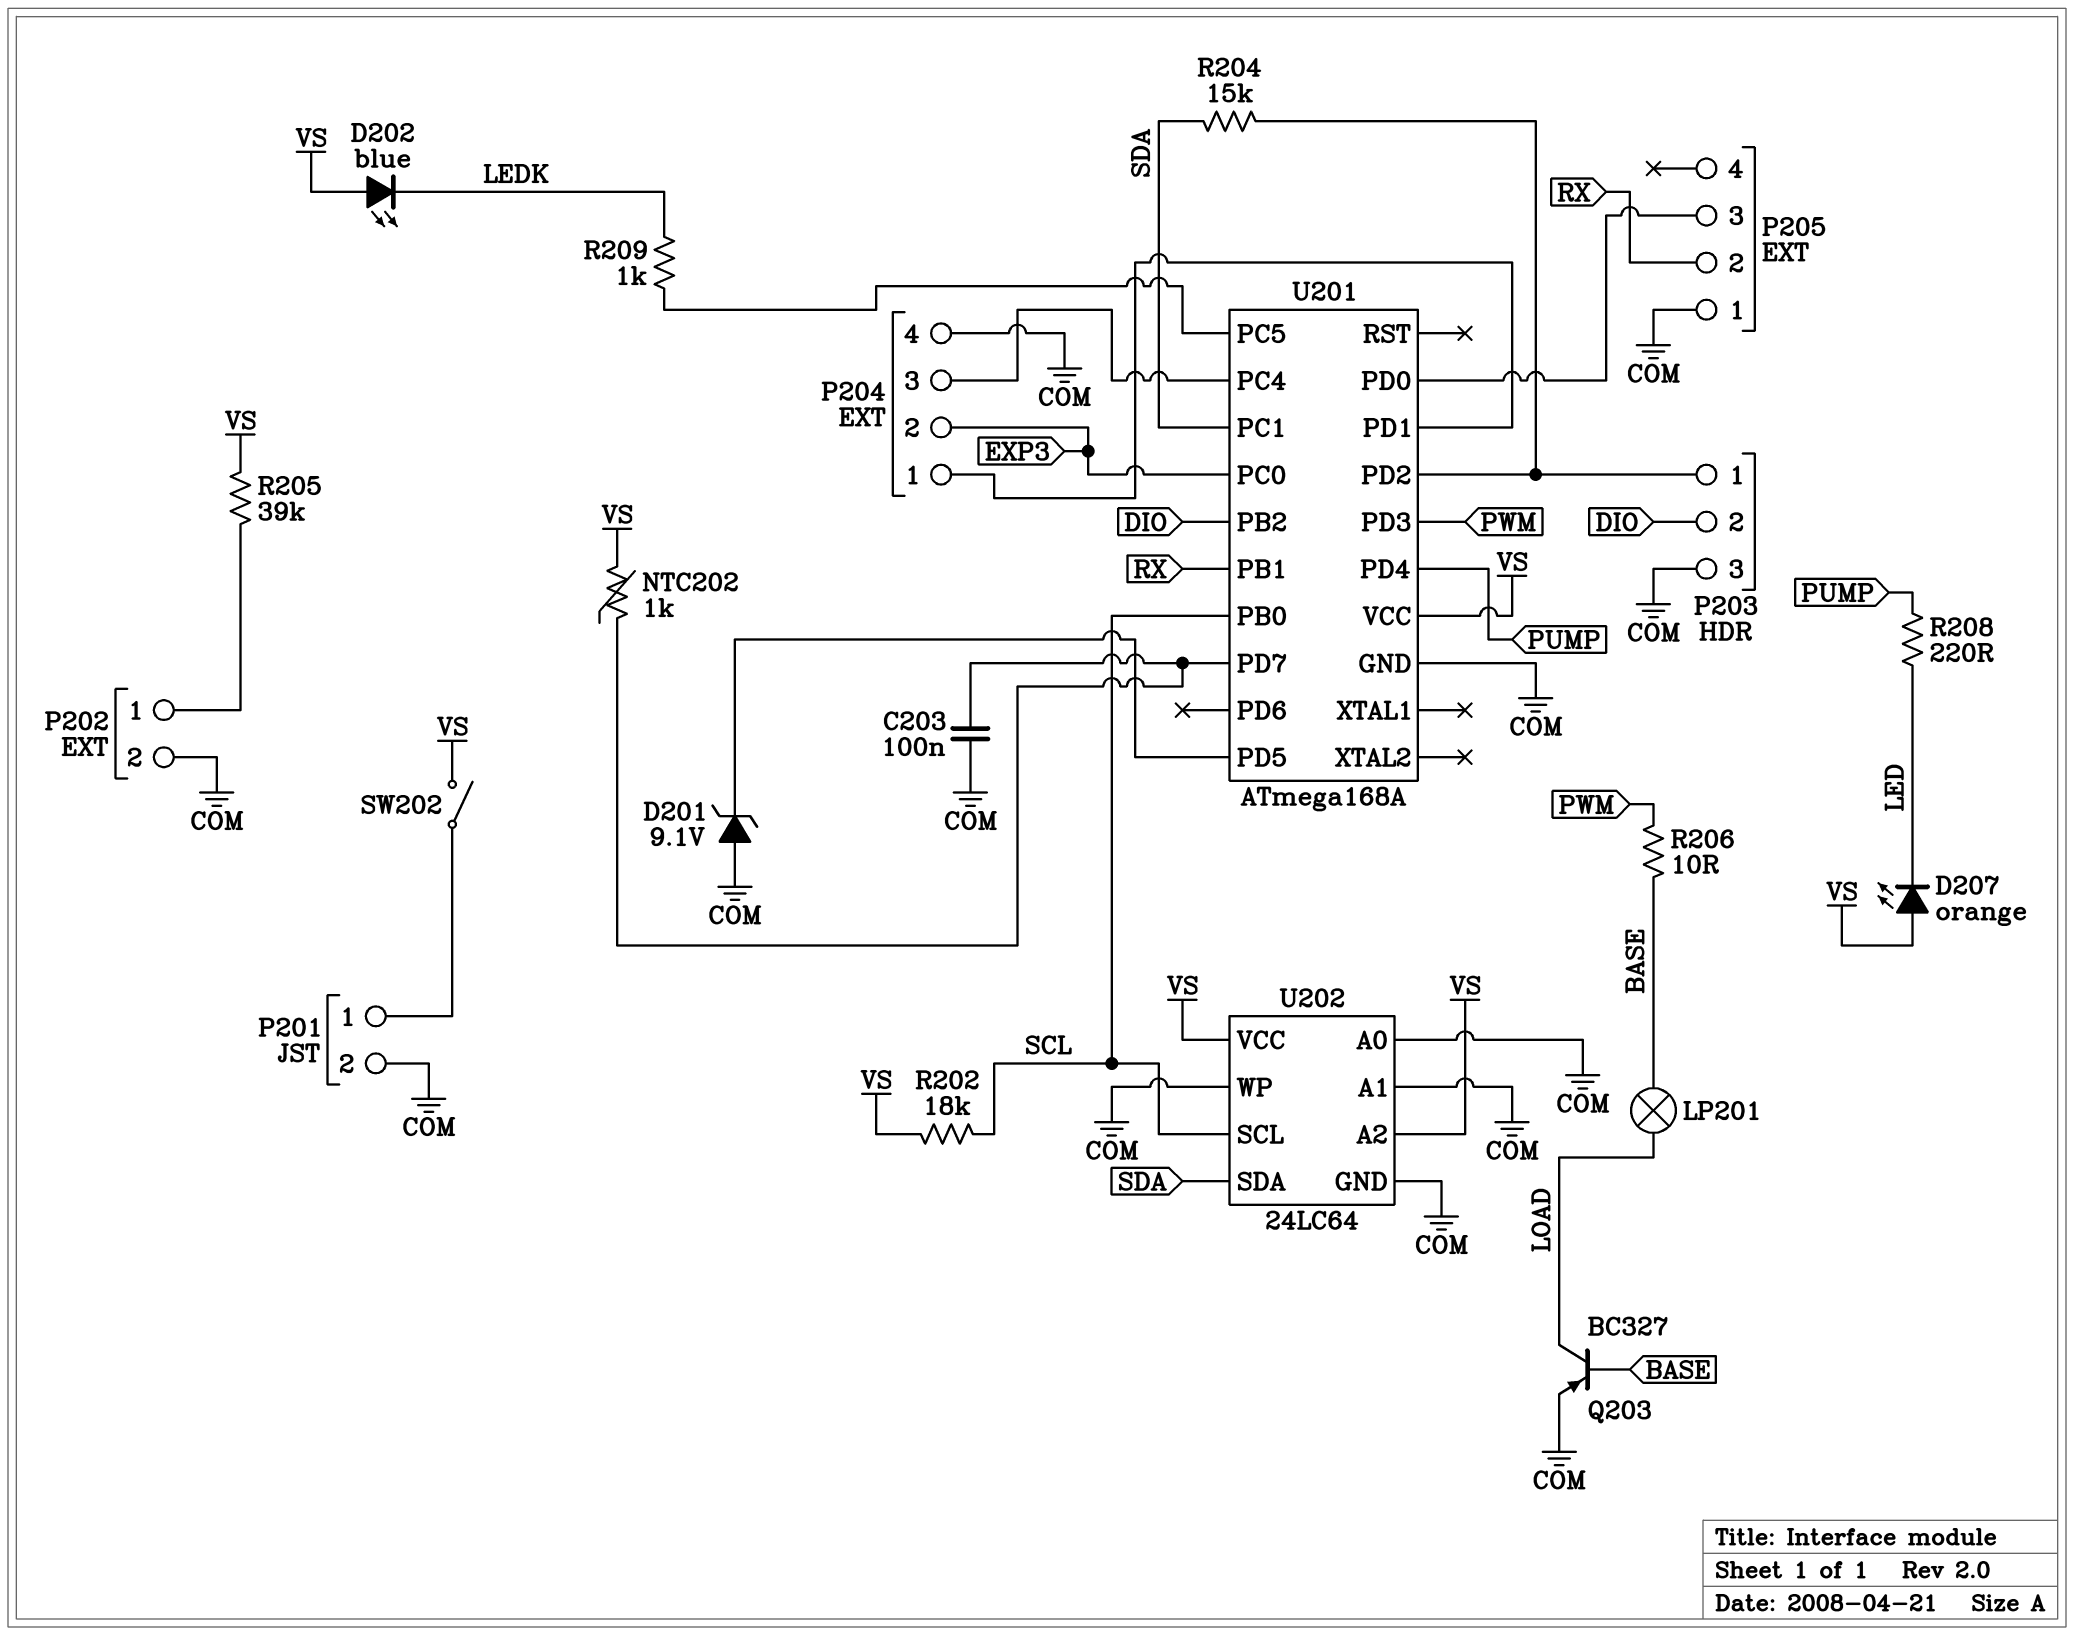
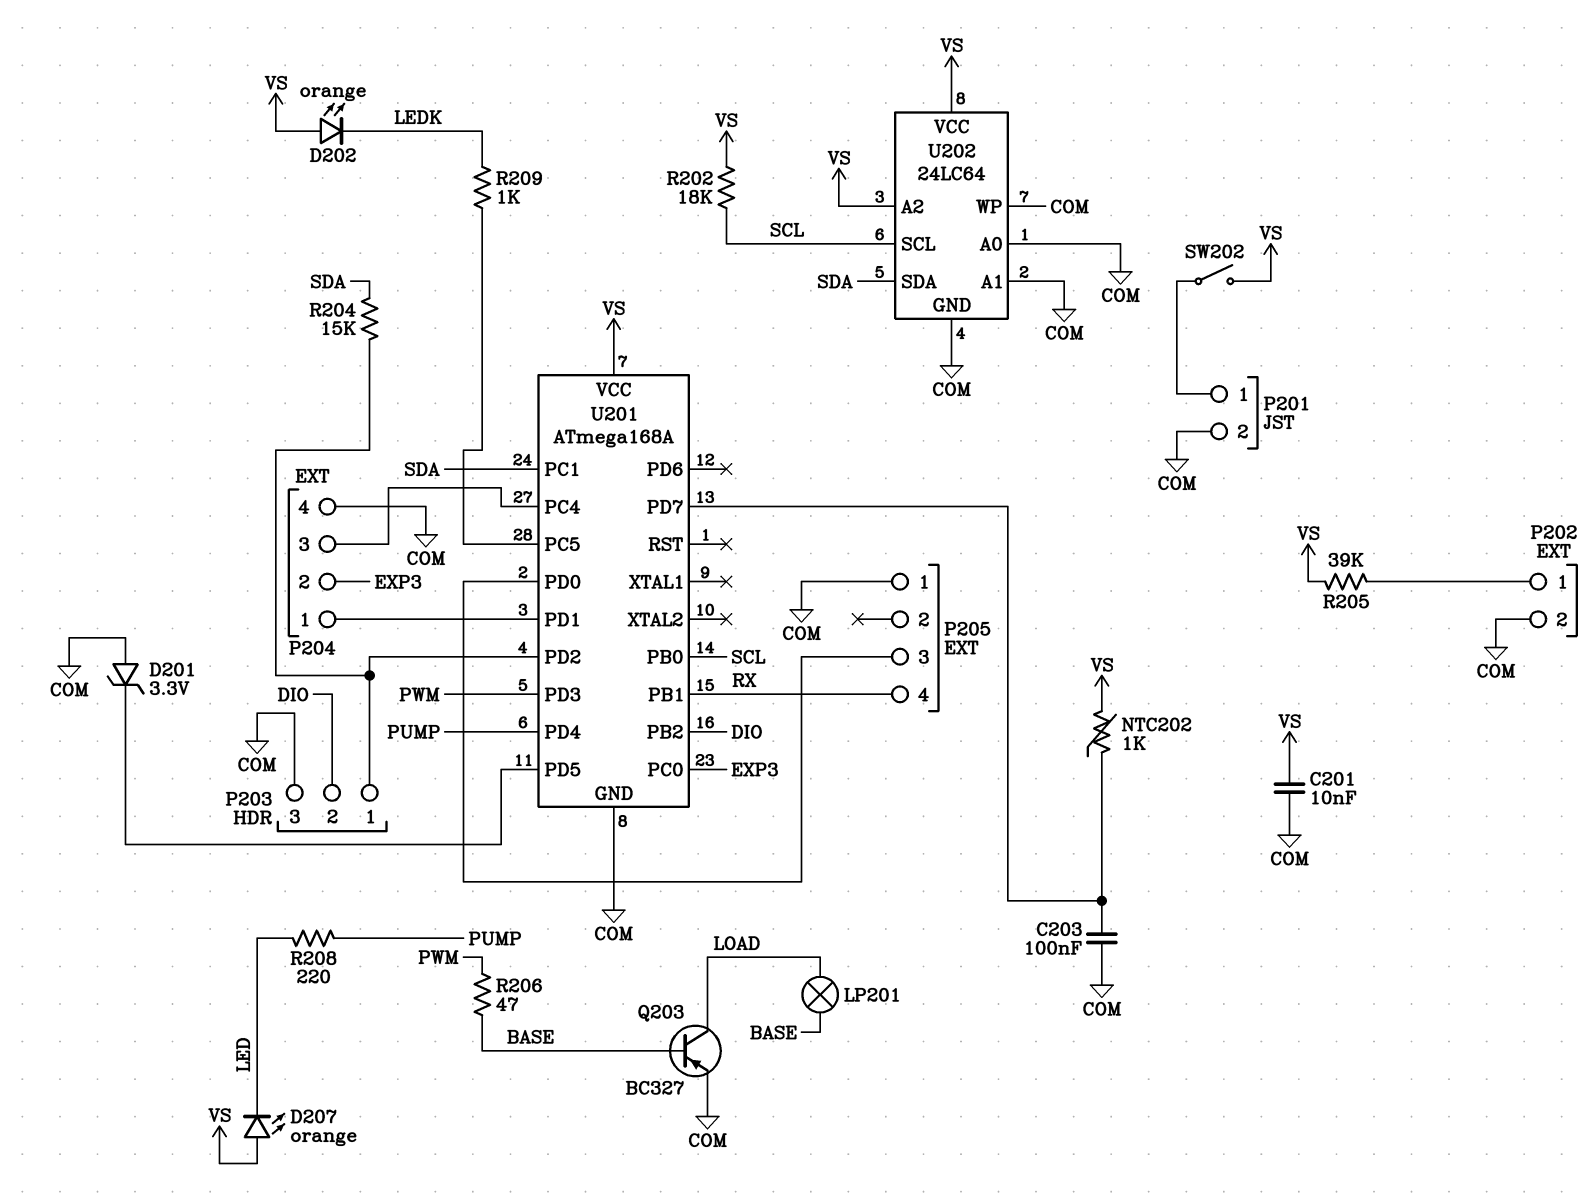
C201: none -> 10nF (COM, VS)
D201: zener 9.1V (A COM, K U201/PD5) -> zener 3.3V (A COM, K U201/PD5)
D202: LED blue (A VS, K LEDK) -> LED orange (A VS, K LEDK)
P205 pin 2: RX -> none
P205 pin 4: none -> RX
R206: 10 (BASE, PWM) -> 47 (BASE, PWM)

